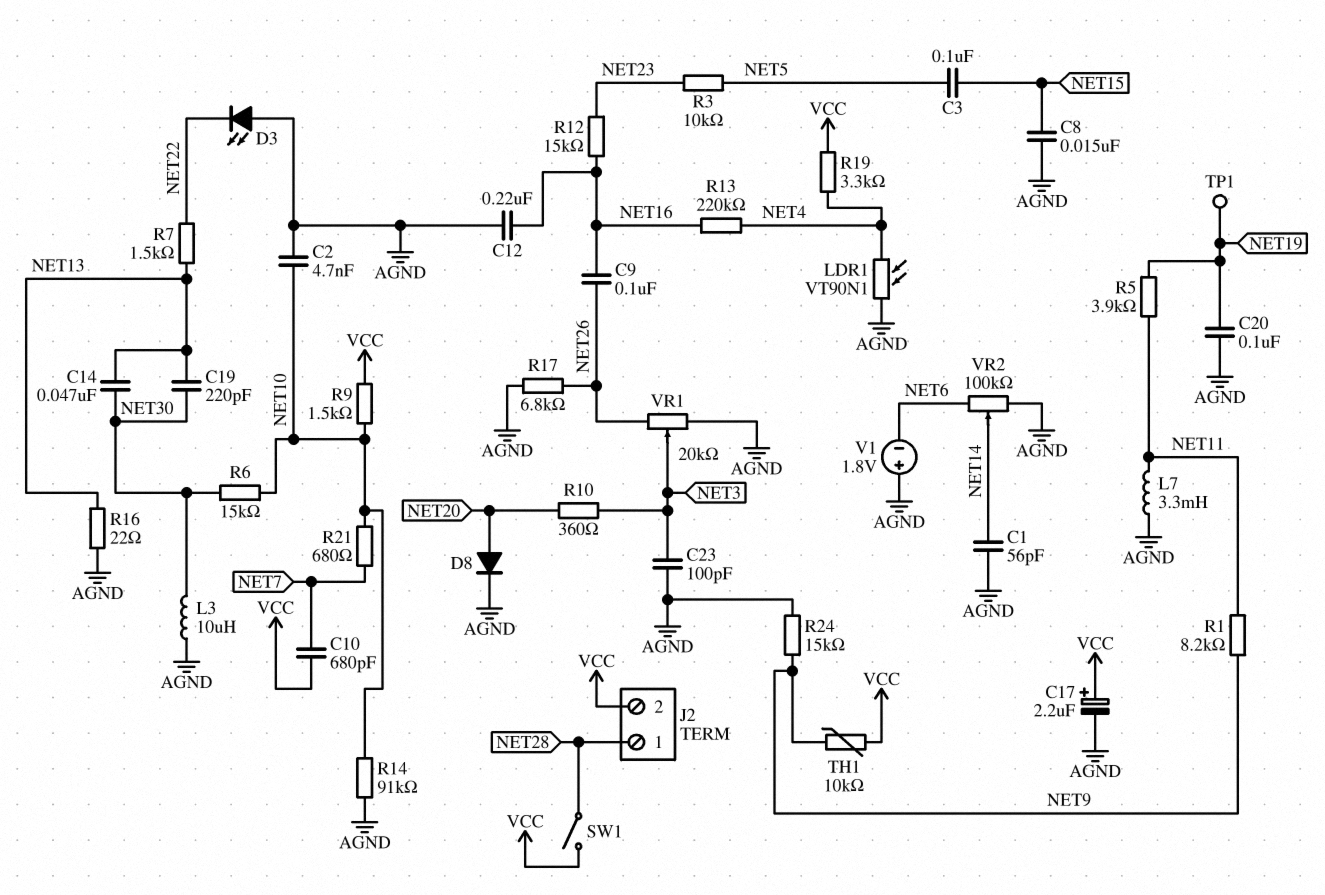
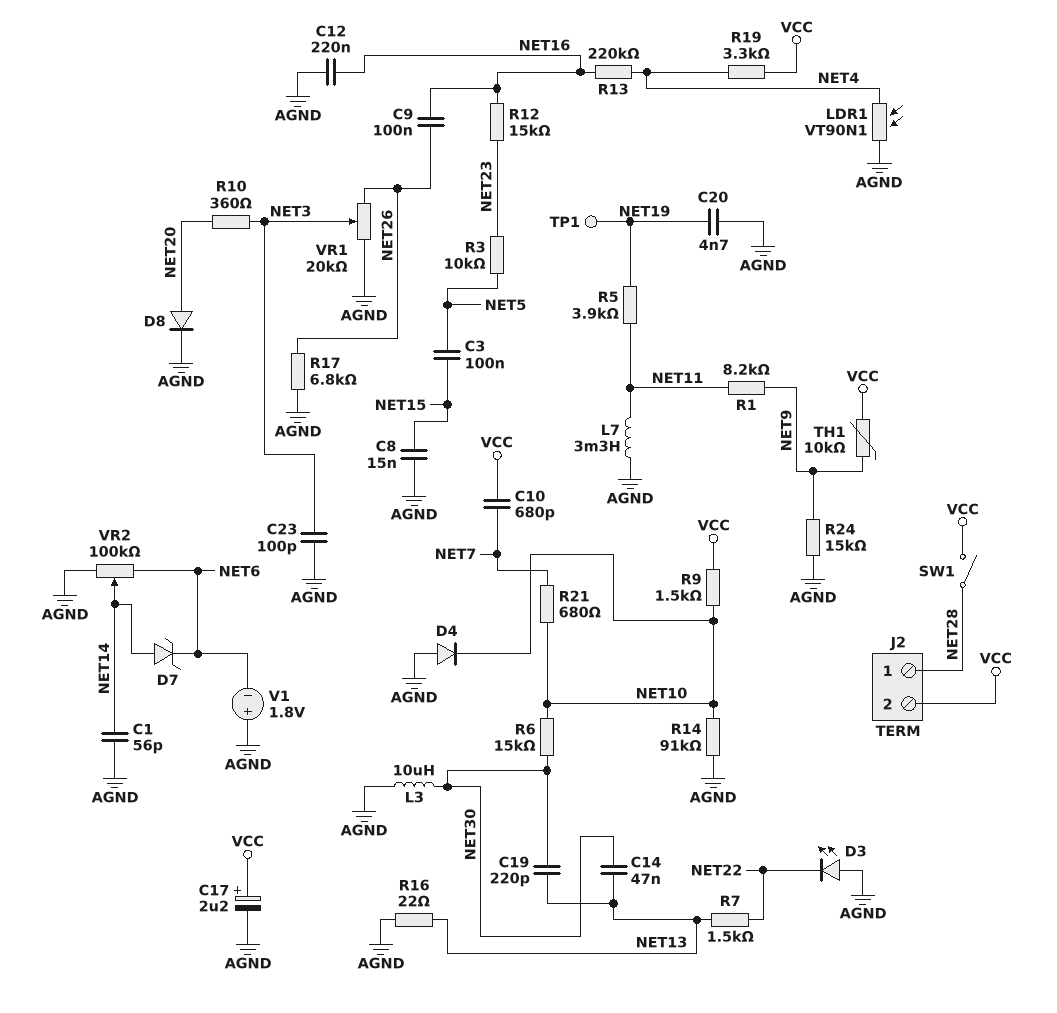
C2: 4.7nF (AGND, NET10) -> none
C20: 100nF (AGND, NET19) -> 4.7nF (AGND, NET19)
D4: none -> diode (A AGND, K NET10)
D7: none -> zener (A NET14, K NET6)

